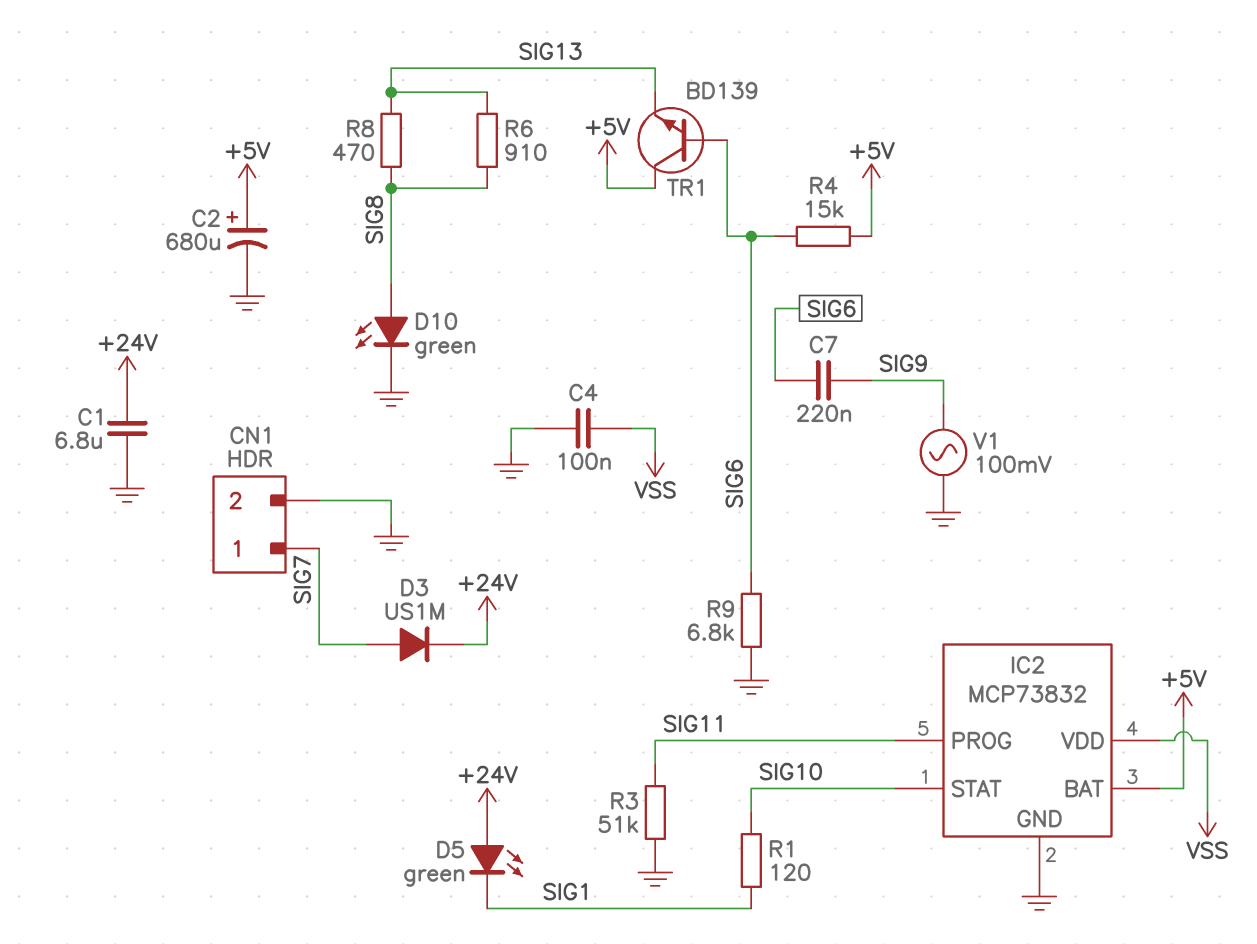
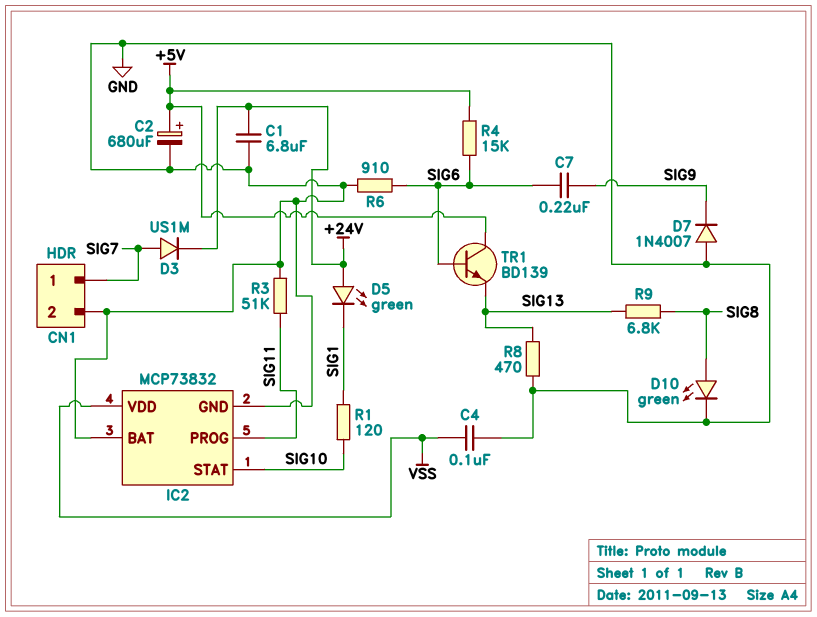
D7: none -> diode 1N4007 (A GND, K SIG9)
IC2 pin BAT: +5V -> GND
R6: 910 (SIG8, SIG13) -> 910 (GND, SIG6)
R8: 470 (SIG8, SIG13) -> 470 (GND, SIG13)
R9: 6.8k (GND, SIG6) -> 6.8k (SIG8, SIG13)
V1: AC 100mV (GND, SIG9) -> none

